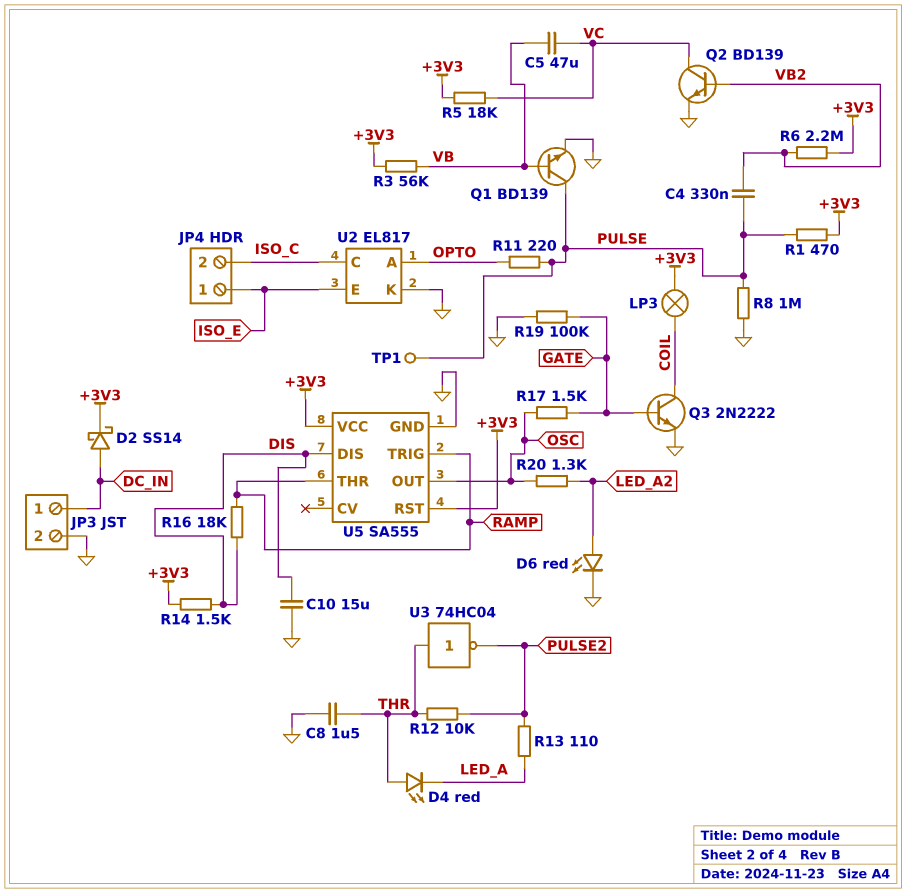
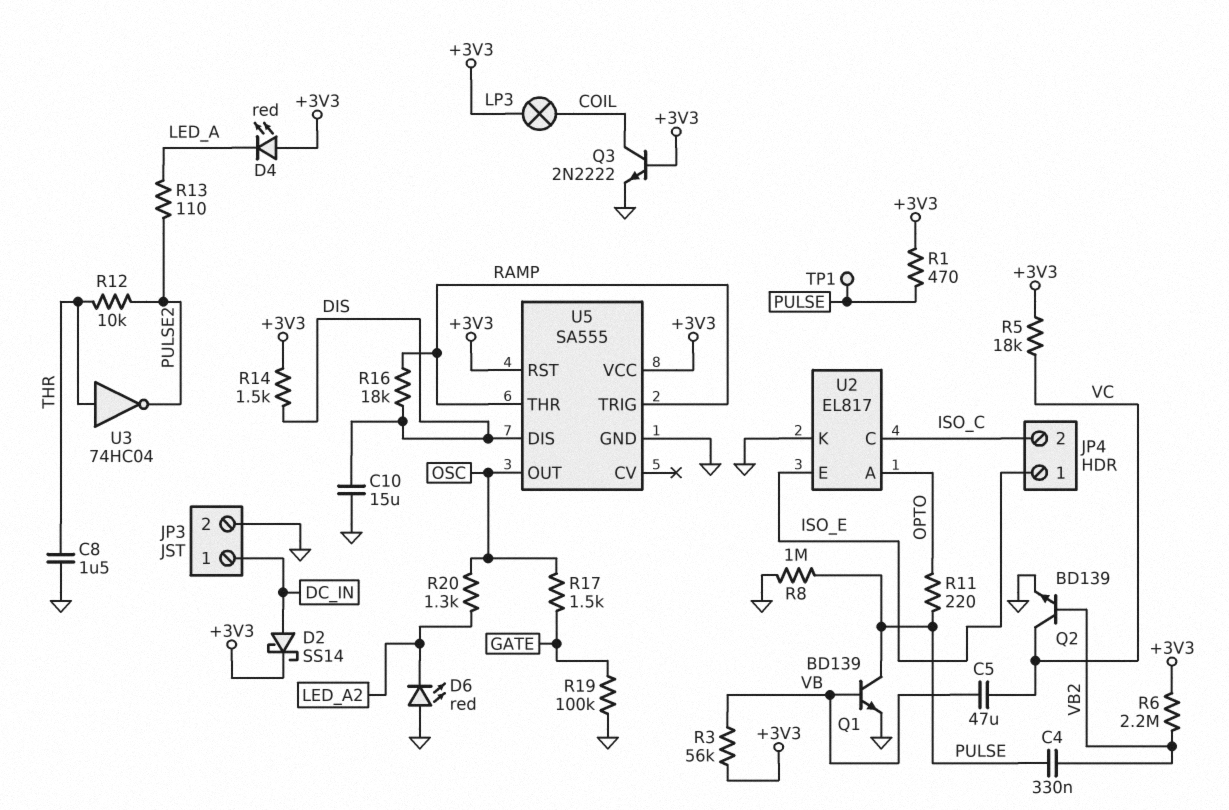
D4: LED red (A THR, K LED_A) -> LED red (A +3V3, K LED_A)
D6: LED red (A LED_A2, K GND) -> LED red (A GND, K LED_A2)
Q3: NPN 2N2222 (B GATE, C COIL, E GND) -> NPN 2N2222 (B +3V3, C COIL, E GND)

